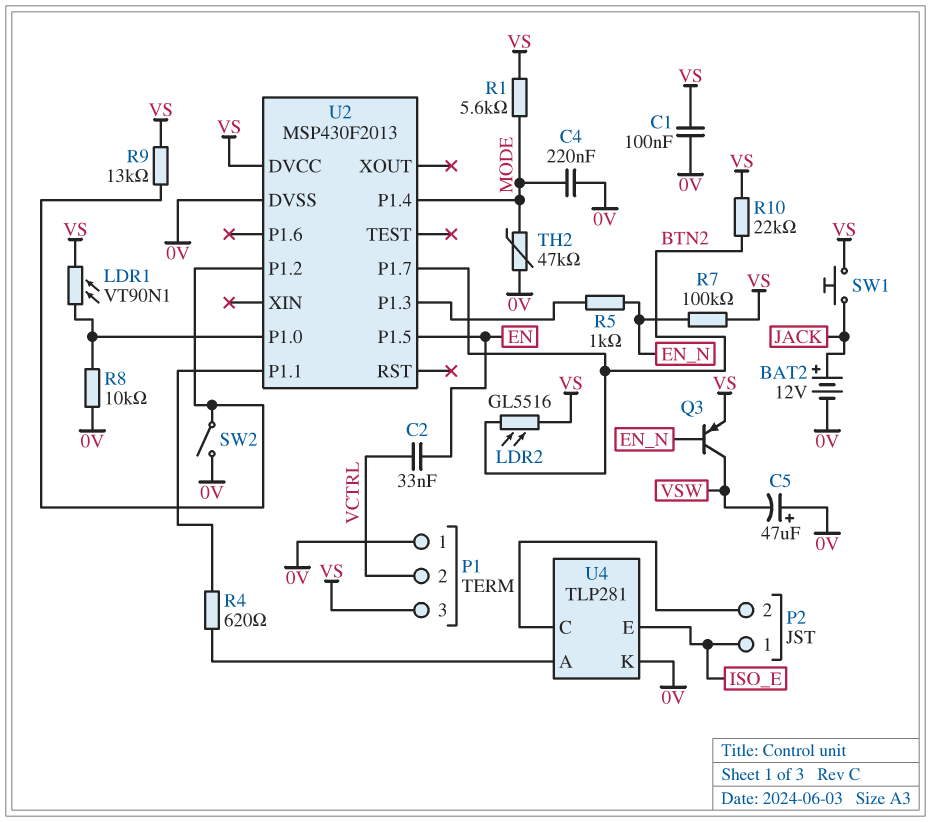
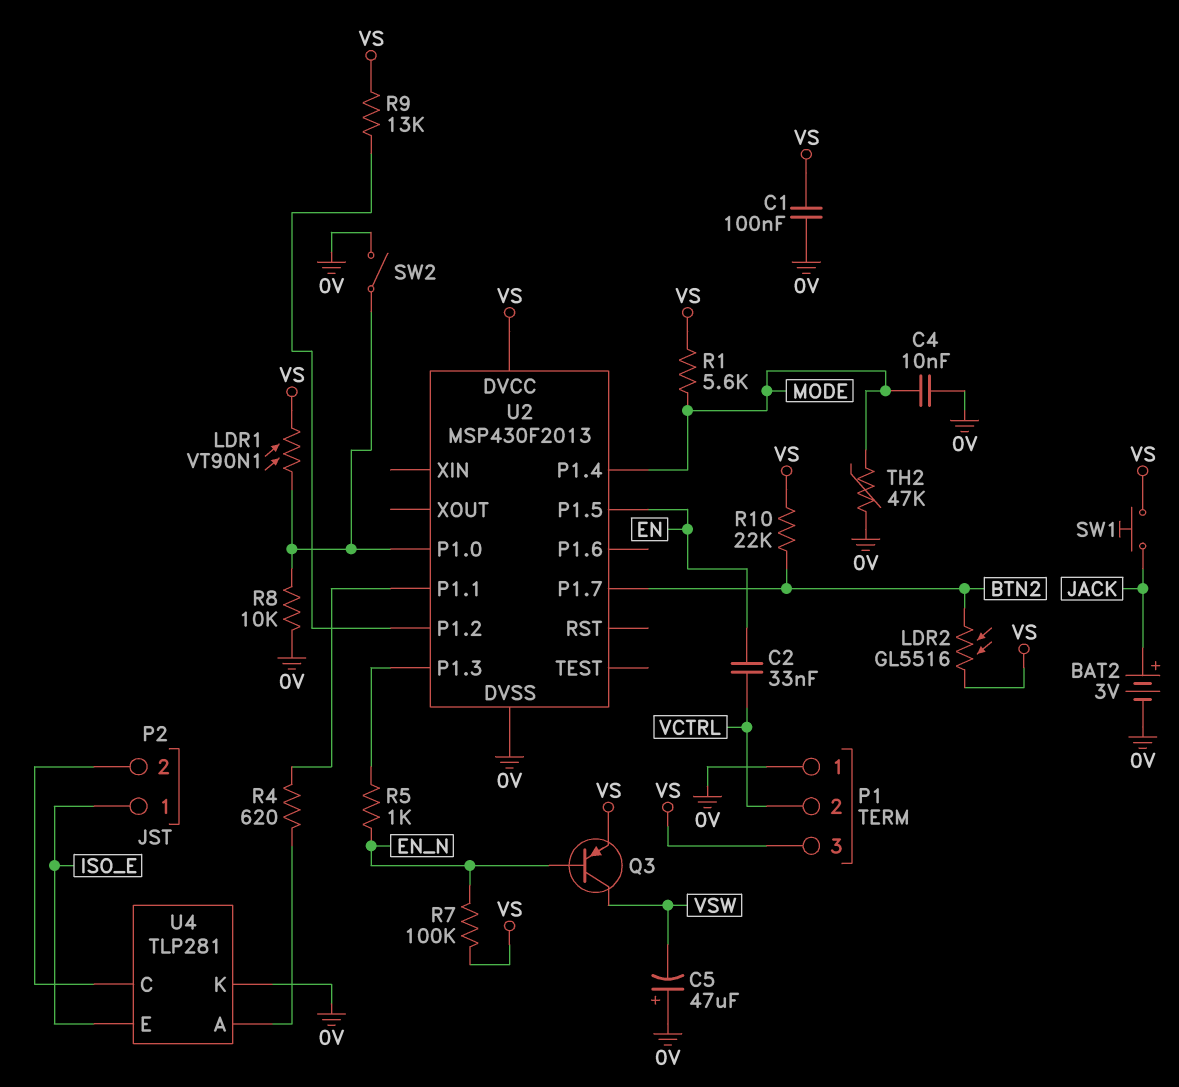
BAT2: 12V (plus JACK, minus 0V) -> 3V (plus JACK, minus 0V)
C4: 220nF (0V, MODE) -> 10nF (0V, MODE)
SW2: switch (0V, U2/P1.2) -> switch (0V, U2/P1.0)

